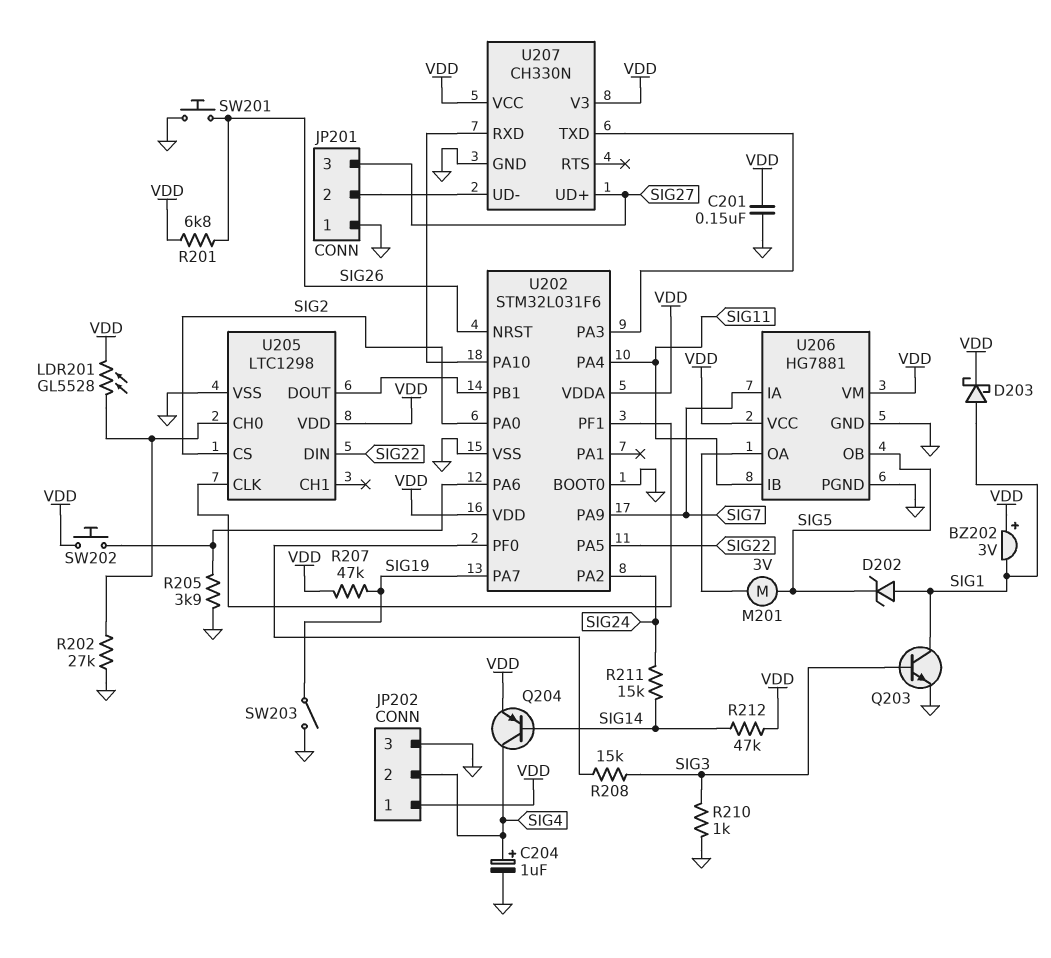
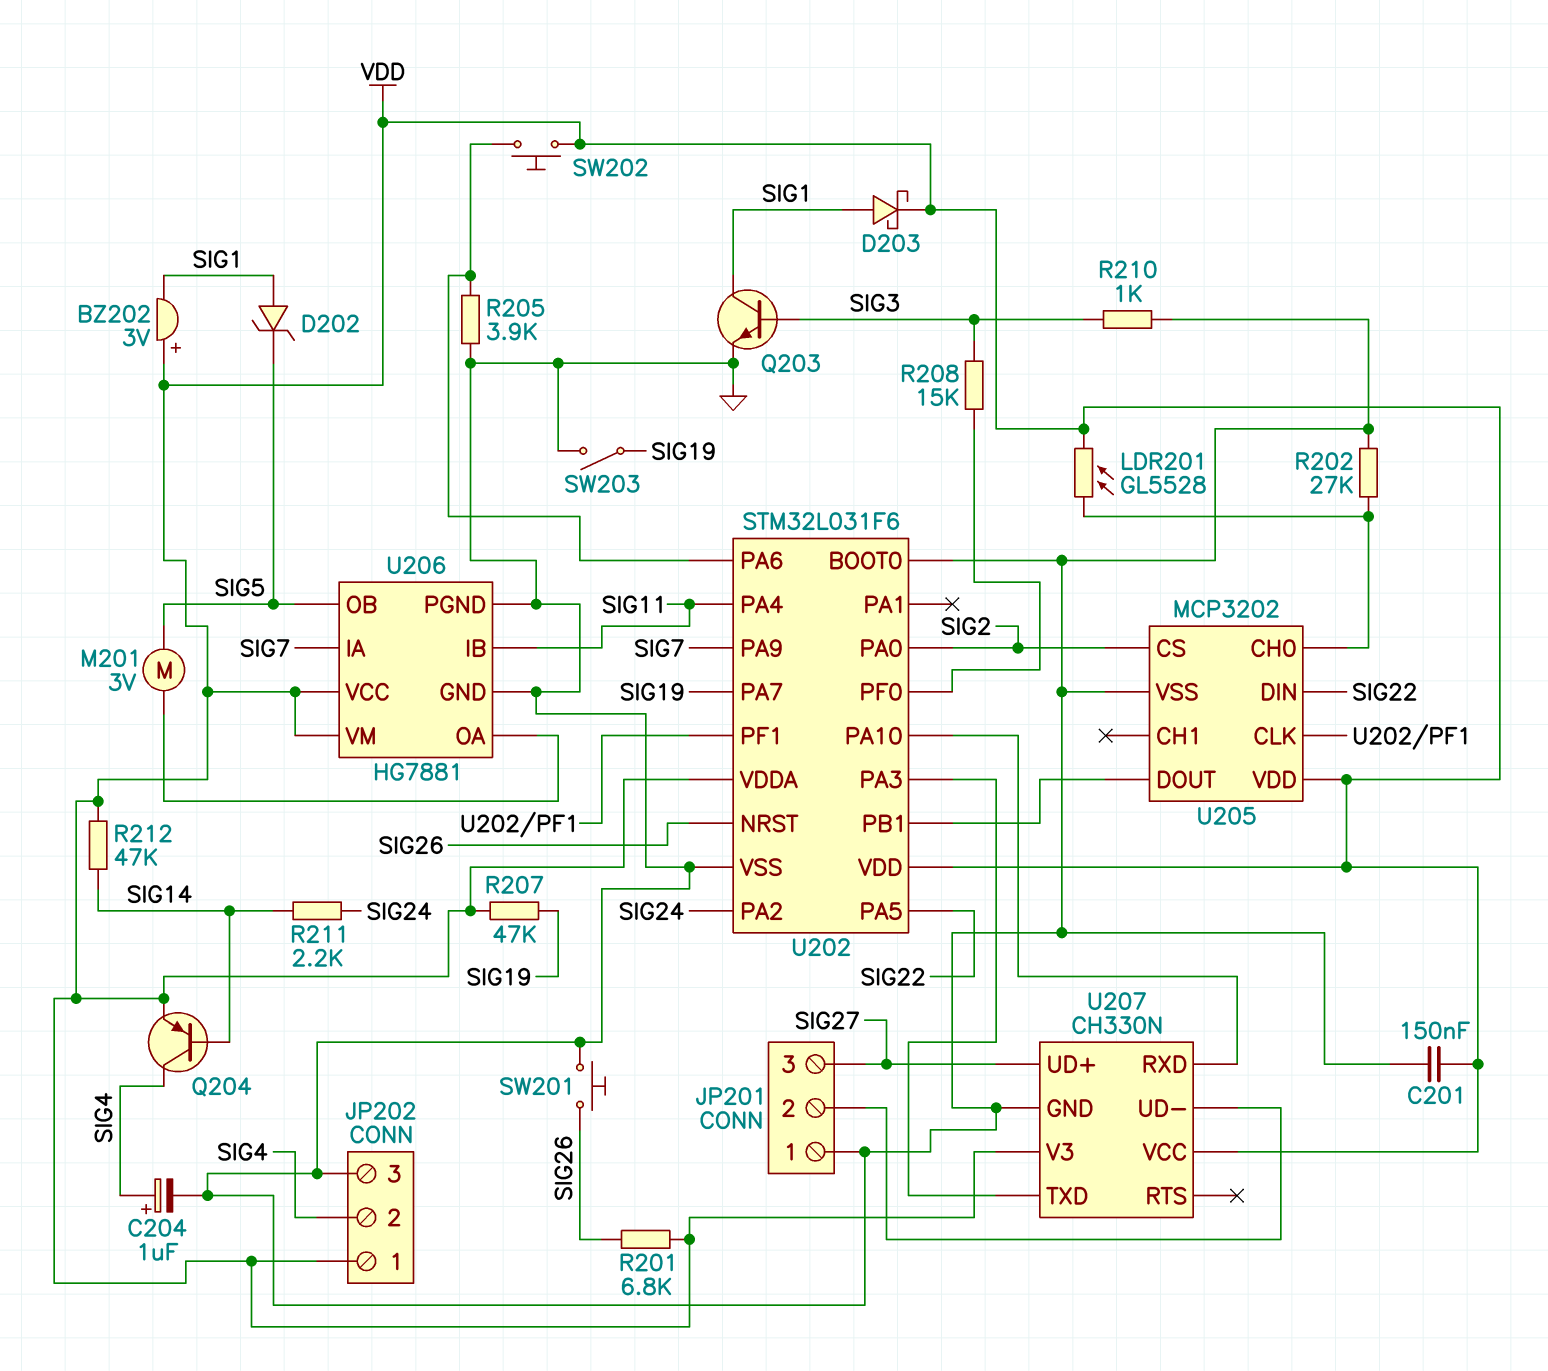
R211: 15k (SIG14, SIG24) -> 2.2k (SIG14, SIG24)
U205: LTC1298 -> MCP3202

